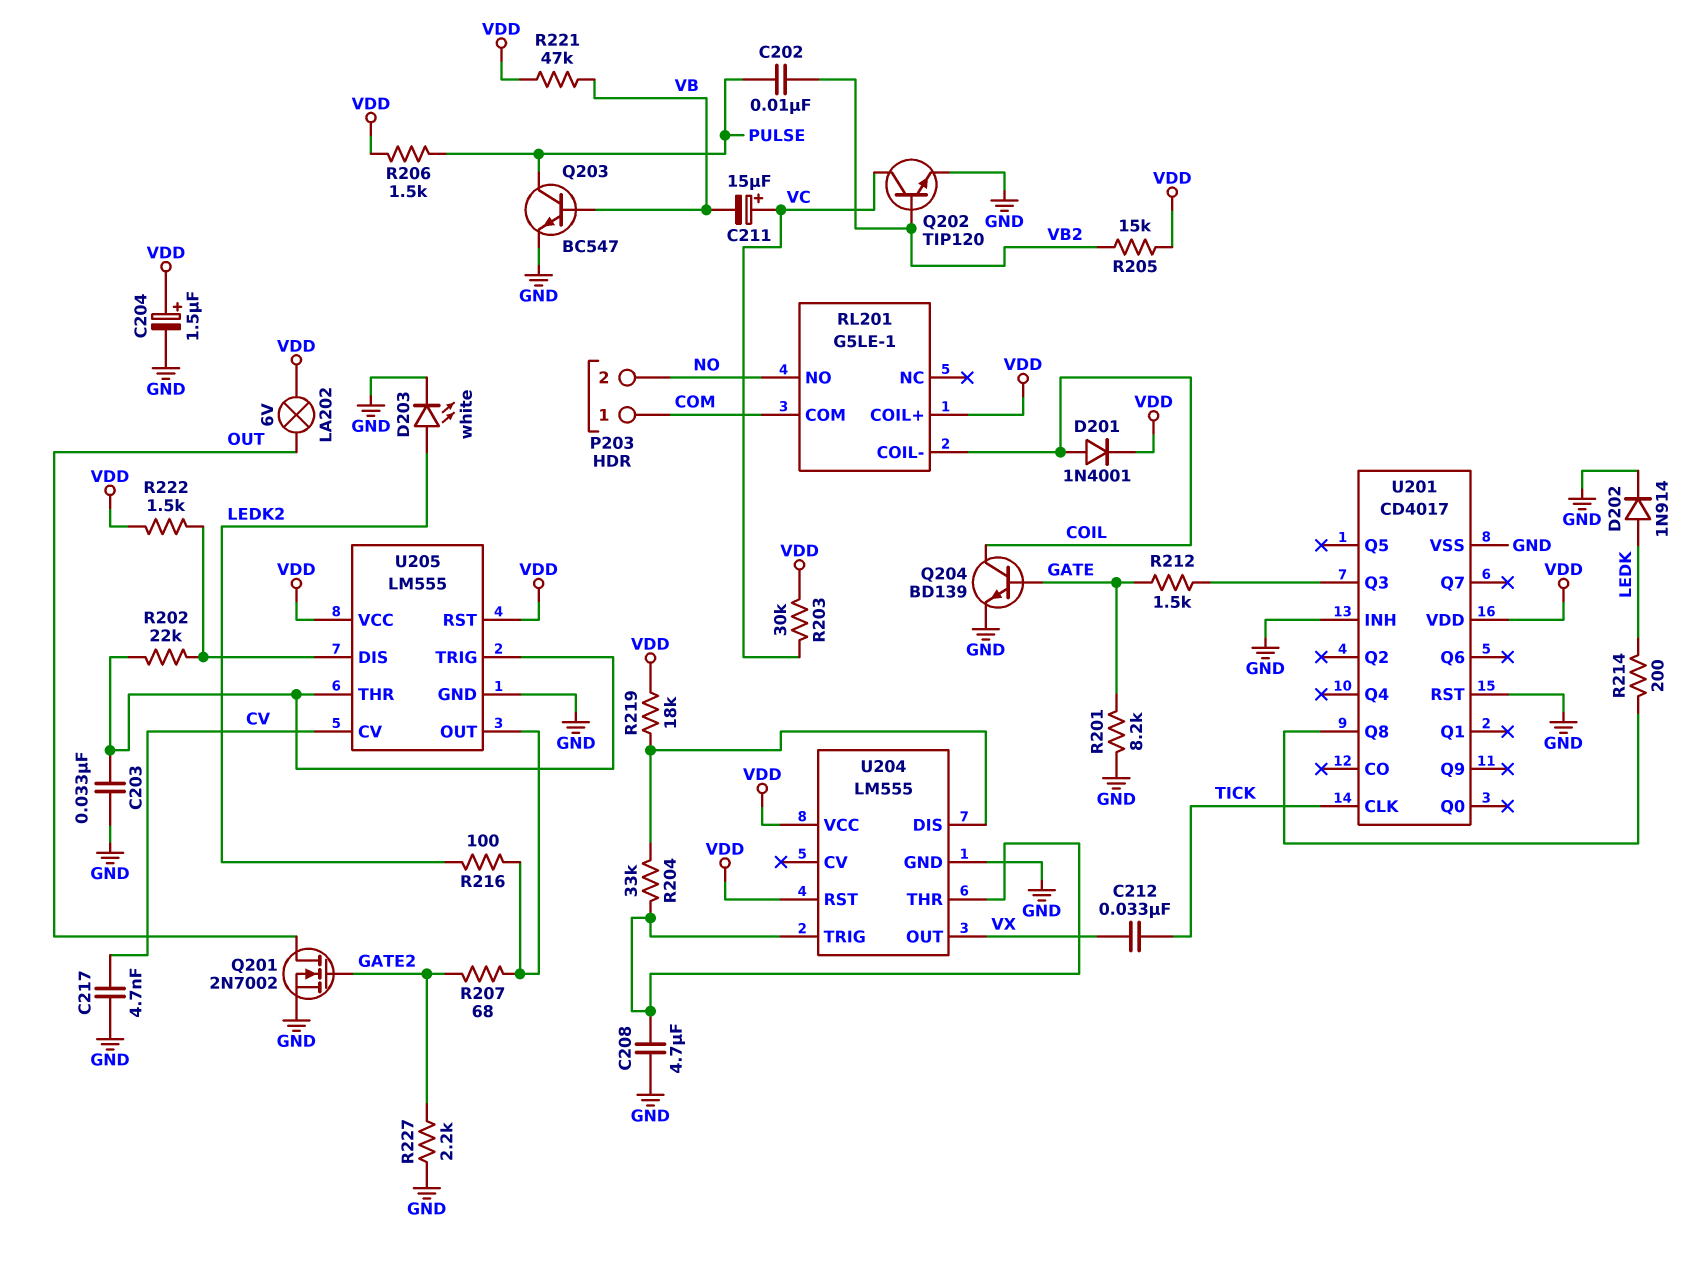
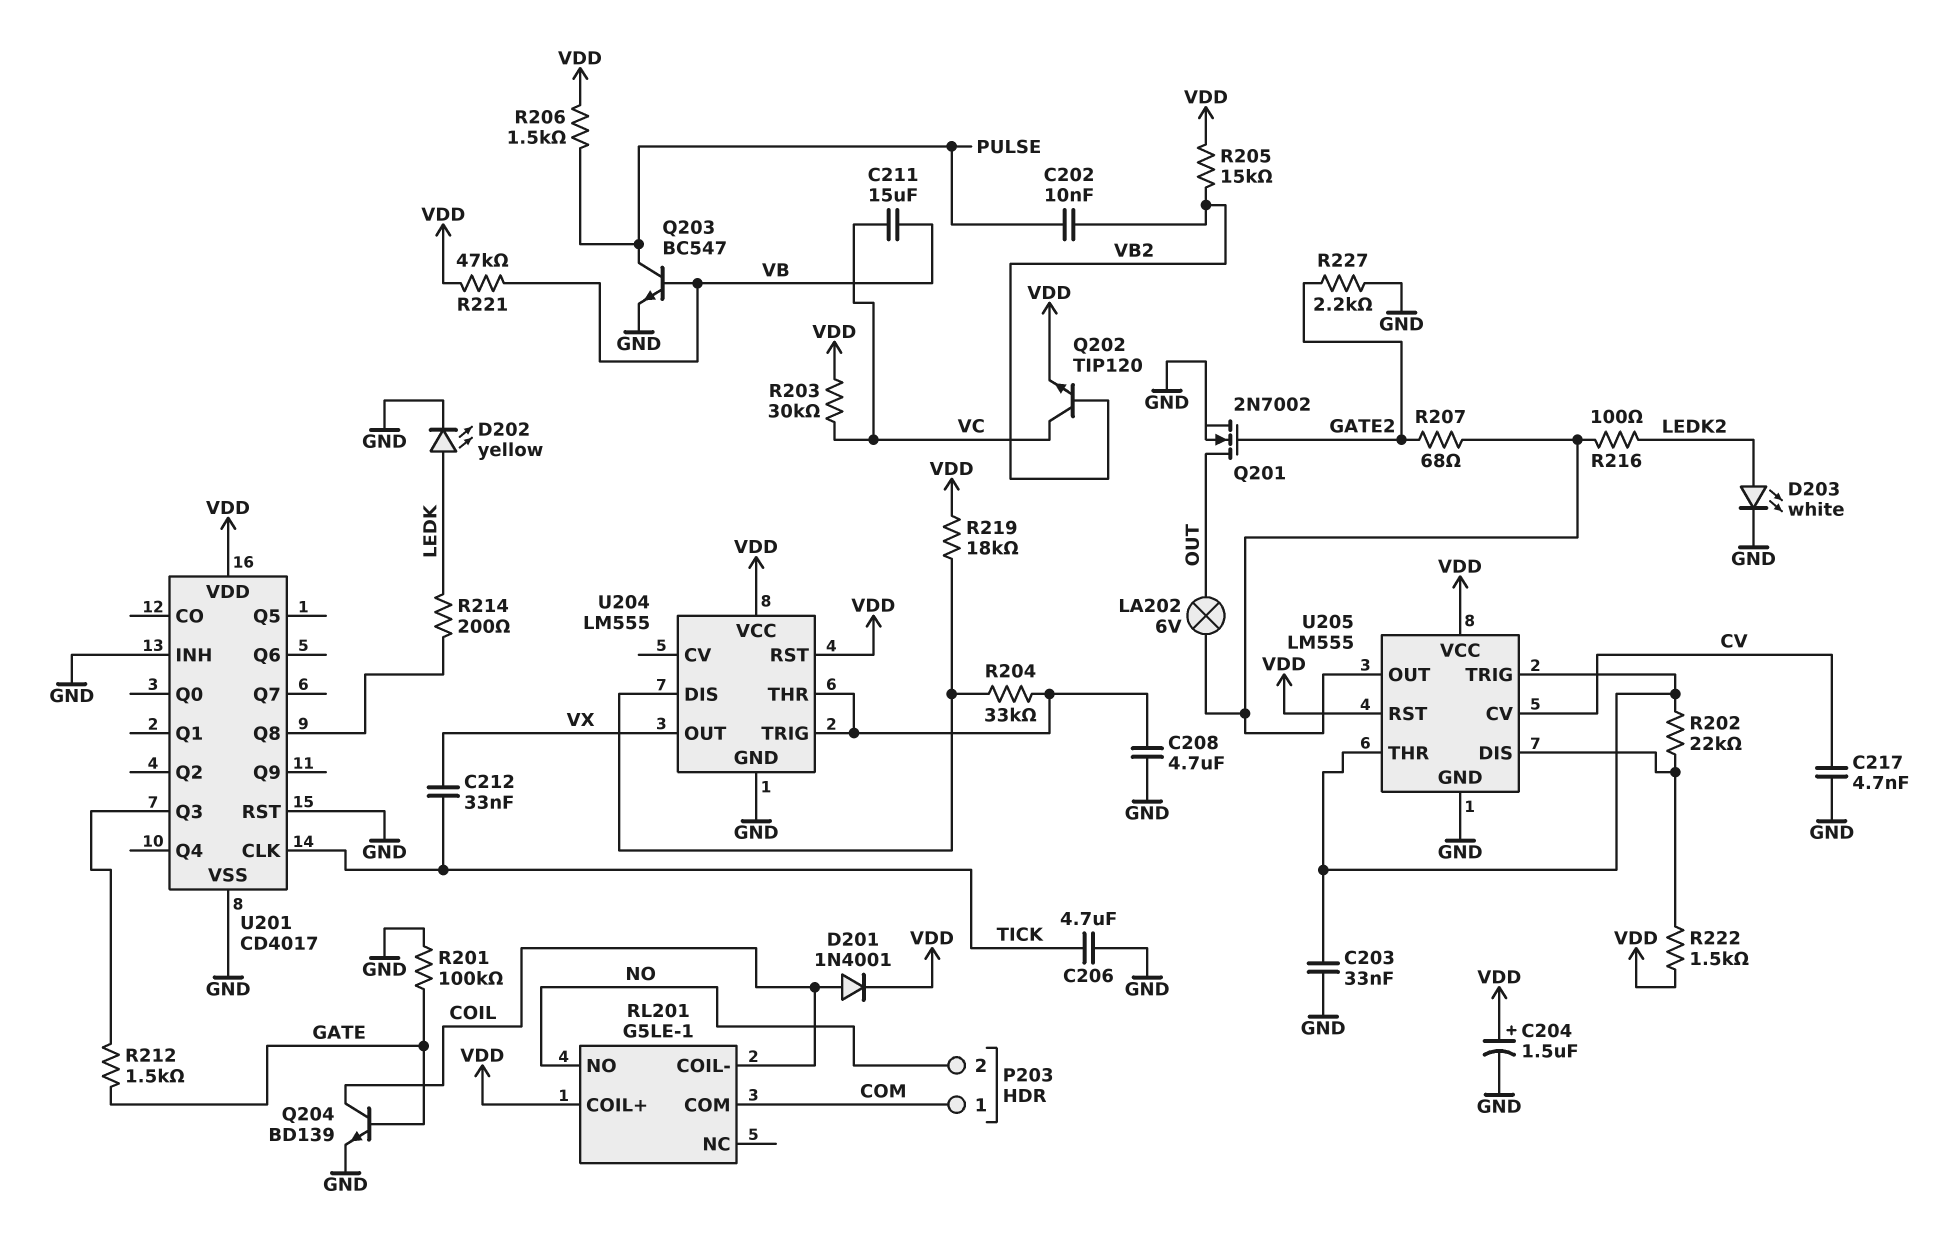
C206: none -> 4.7uF (GND, TICK)
C211: 15uF (plus VC, minus VB) -> 15uF (VB, VC)
D202: diode 1N914 (A LEDK, K GND) -> LED yellow (A LEDK, K GND)
LA202: lamp 6V (OUT, VDD) -> lamp 6V (OUT, U205/OUT)
Q202: NPN TIP120 (B VB2, C VC, E GND) -> NPN TIP120 (B VB2, C VC, E VDD)
R201: 8.2k (GATE, GND) -> 100k (GATE, GND)

